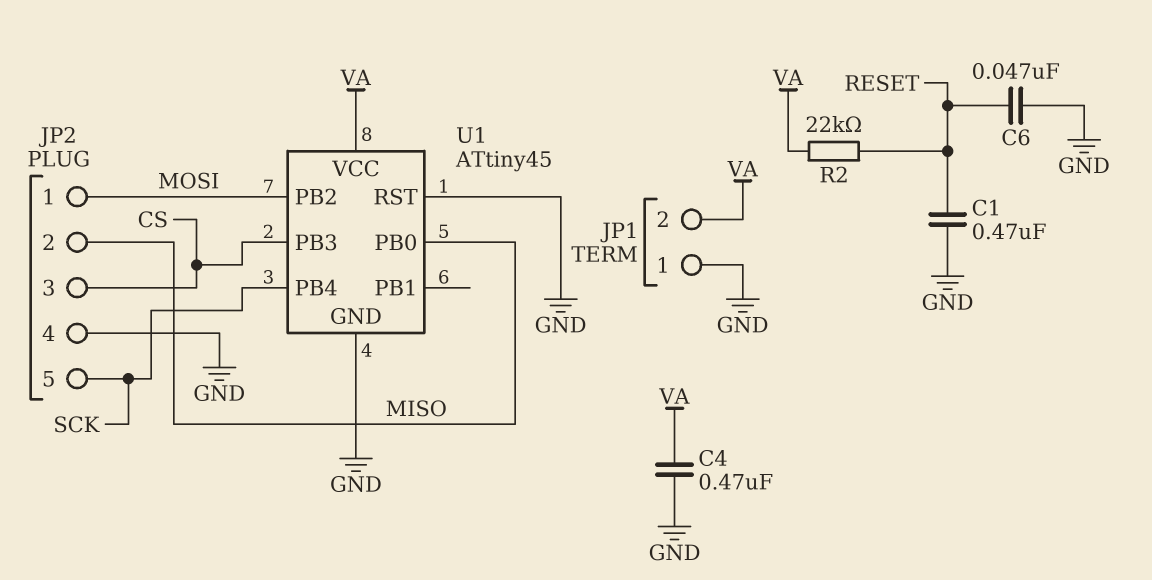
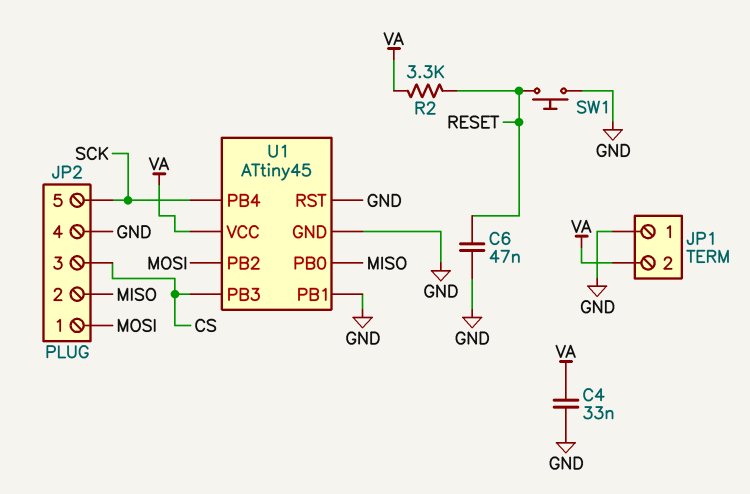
C1: 470nF (GND, RESET) -> none
C4: 470nF (GND, VA) -> 33nF (GND, VA)
R2: 22k (RESET, VA) -> 3.3k (RESET, VA)
SW1: none -> button (GND, RESET)
U1 pin PB1: none -> GND

